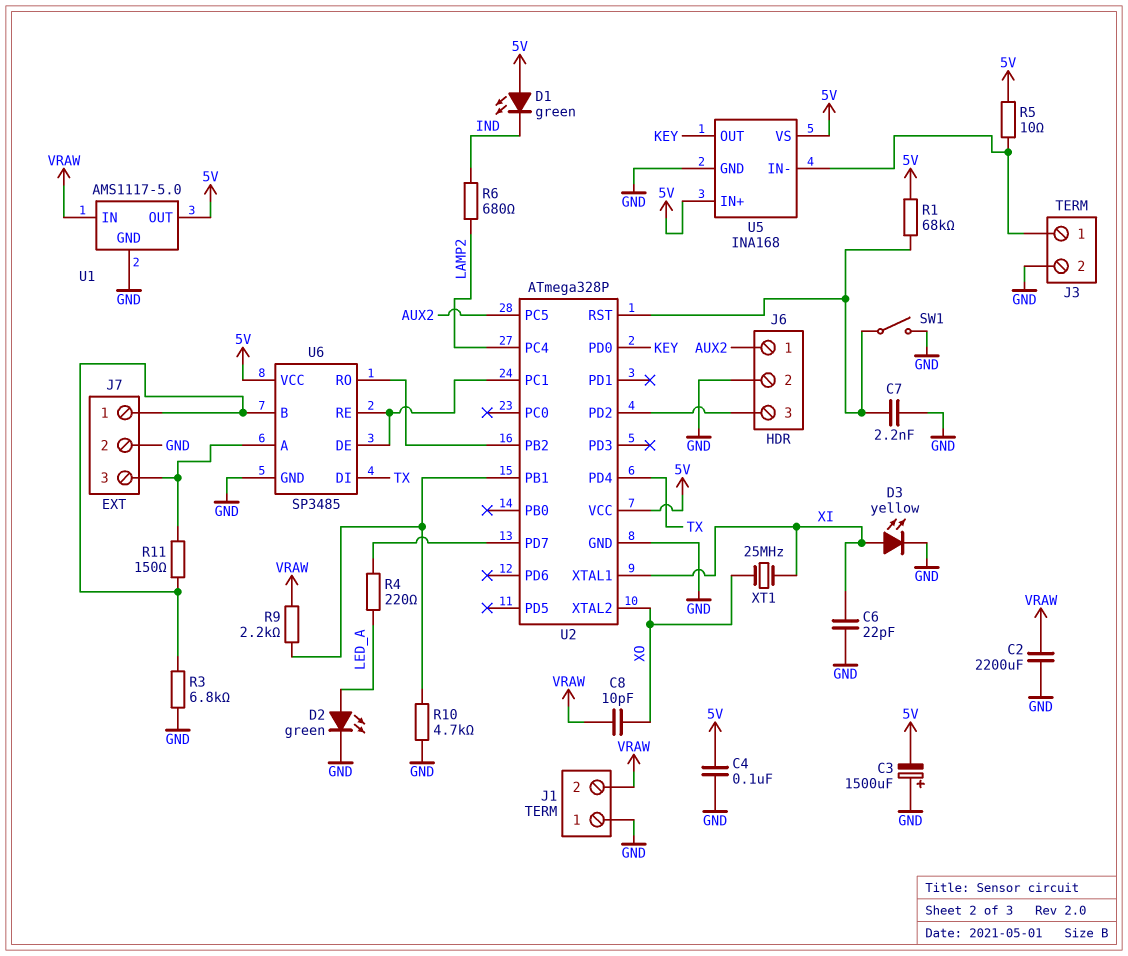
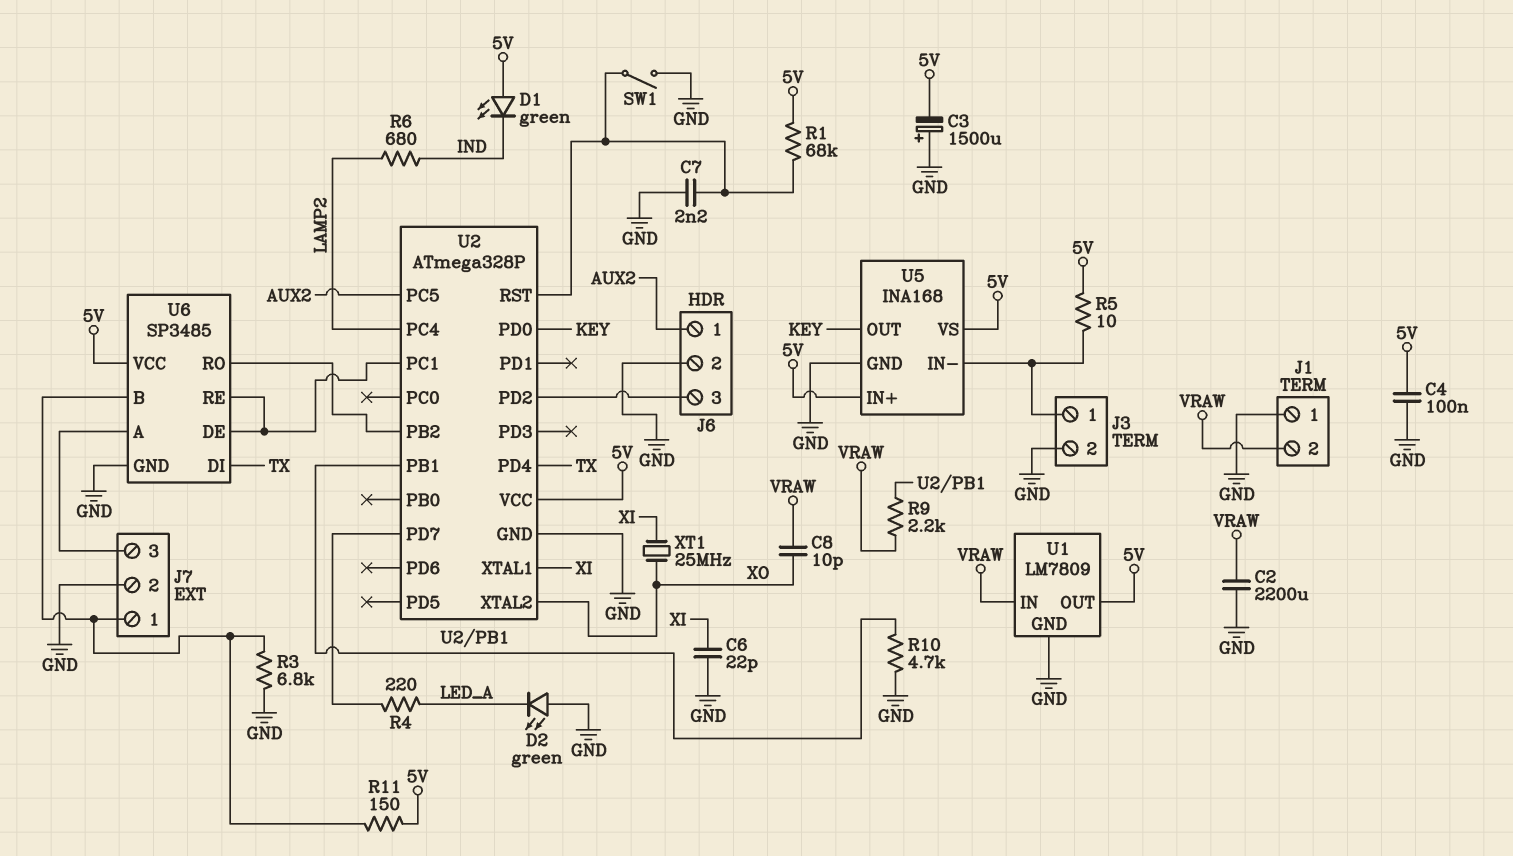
D2: LED green (A LED_A, K GND) -> LED green (A GND, K LED_A)
D3: LED yellow (A XI, K GND) -> none
R11: 150 (J7/1, J7/3) -> 150 (5V, J7/1)
U1: AMS1117-5.0 -> LM7809

